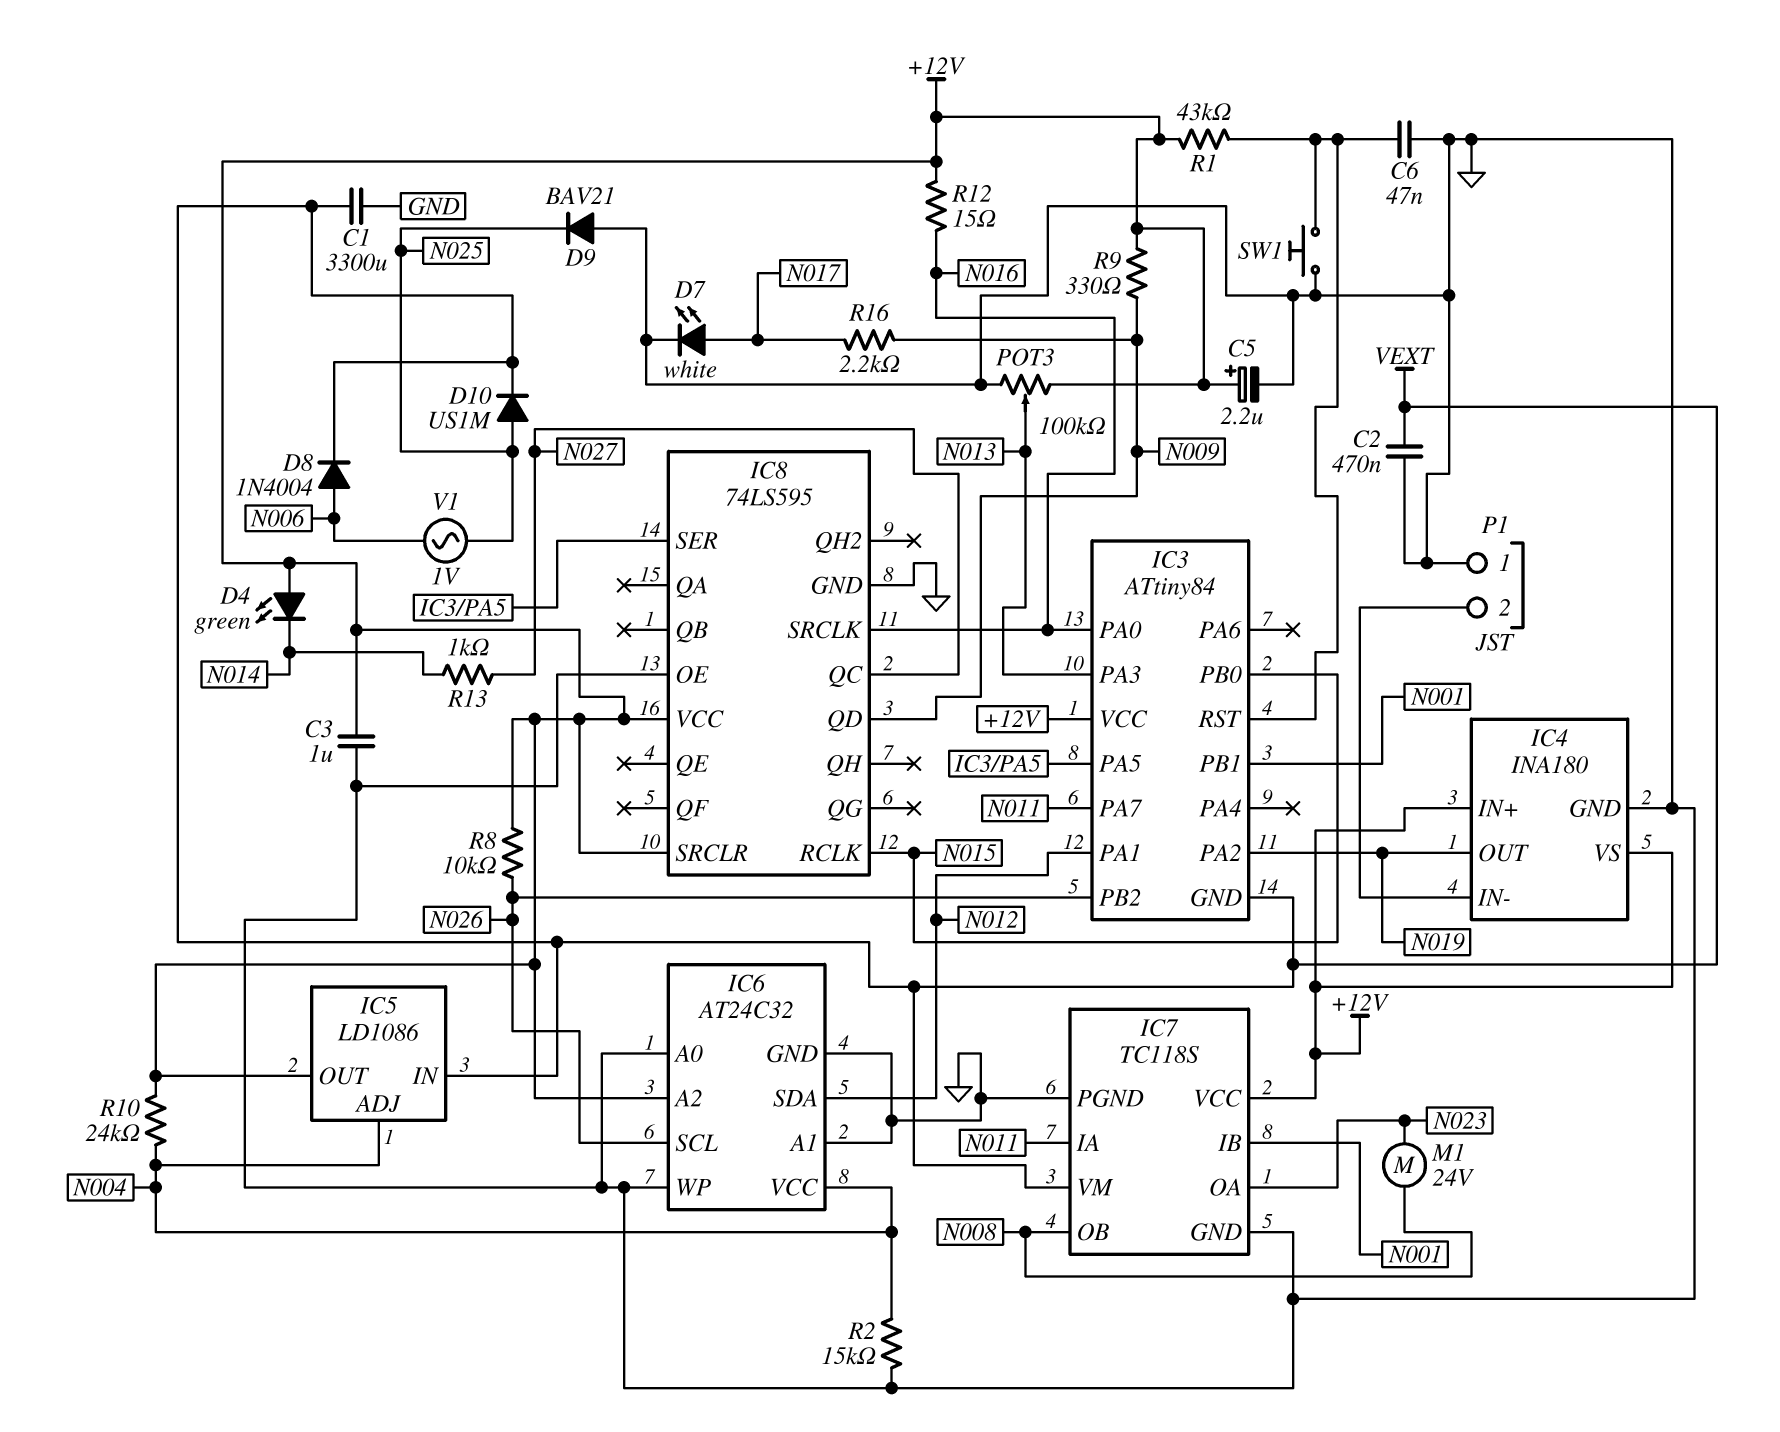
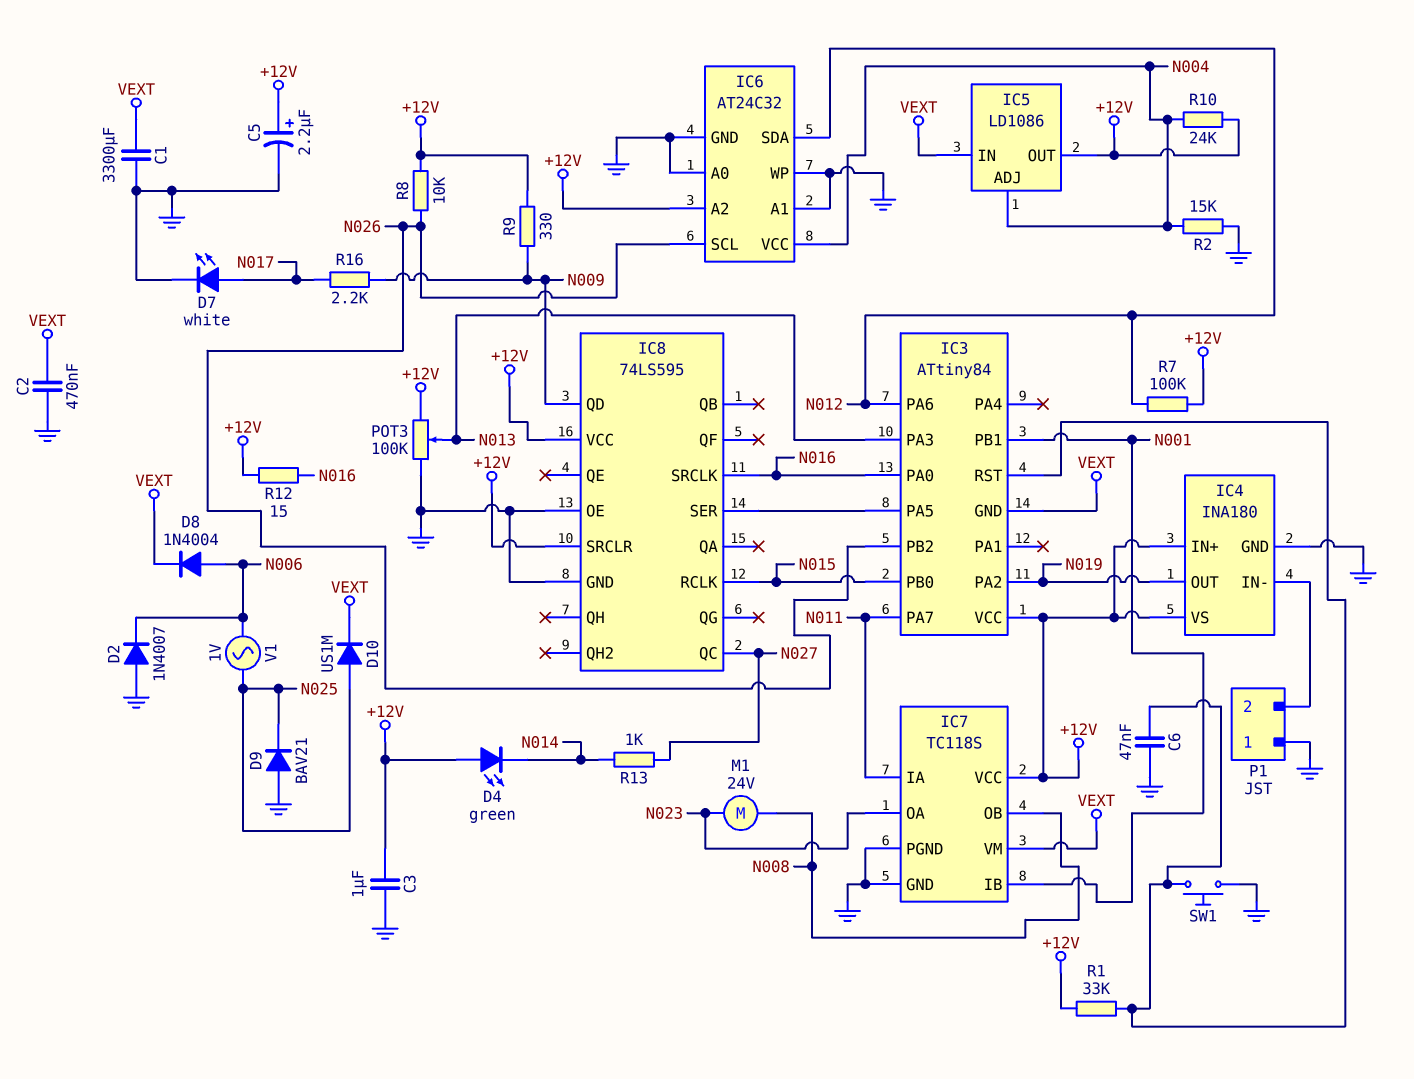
D2: none -> diode 1N4007 (A GND, K N006)
IC3 pin PA1: N012 -> none
IC3 pin PA6: none -> N012
R1: 43k (+12V, IC3/RST) -> 33k (+12V, IC3/RST)
R7: none -> 100k (+12V, N012)

